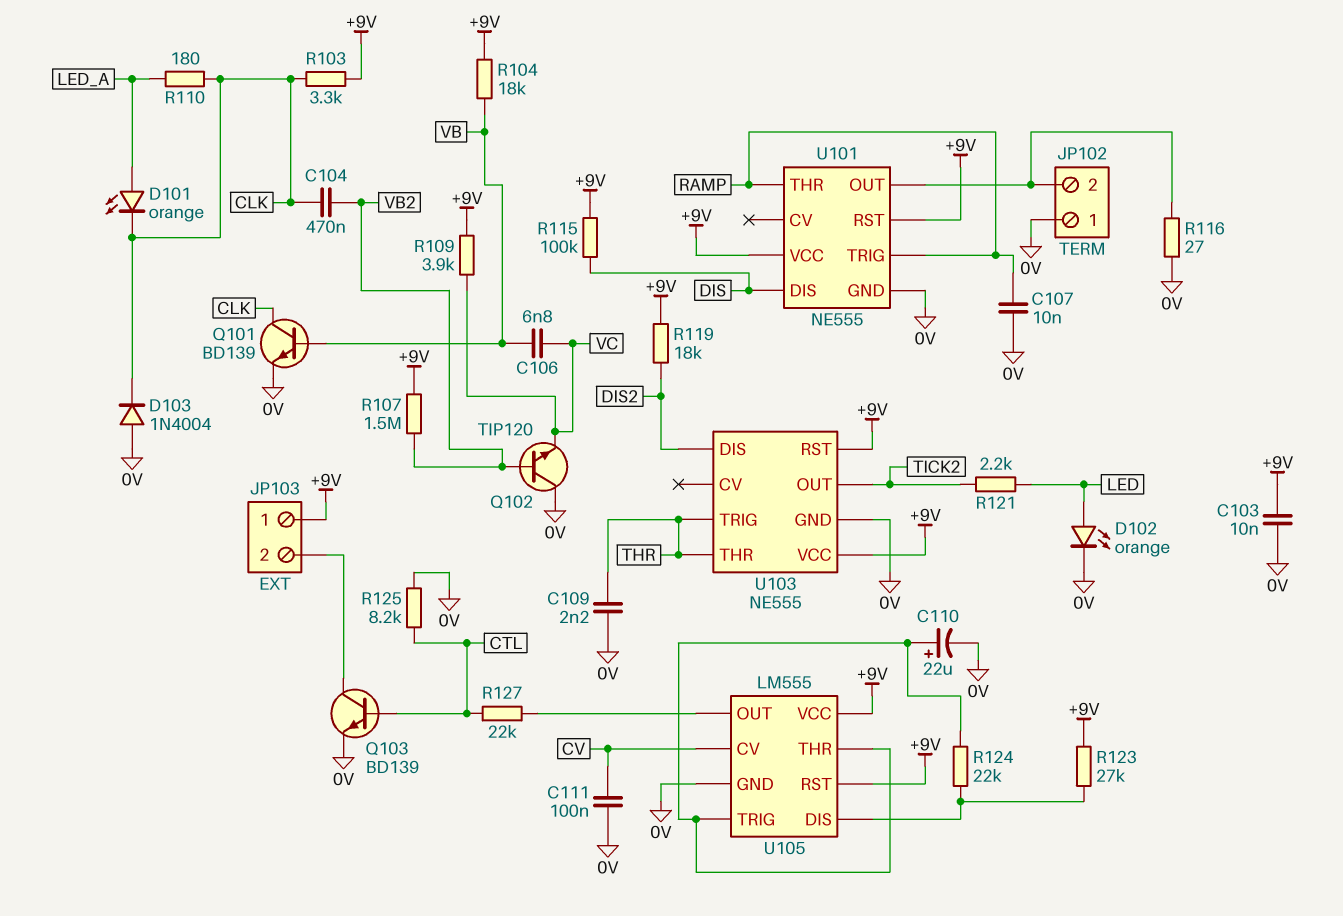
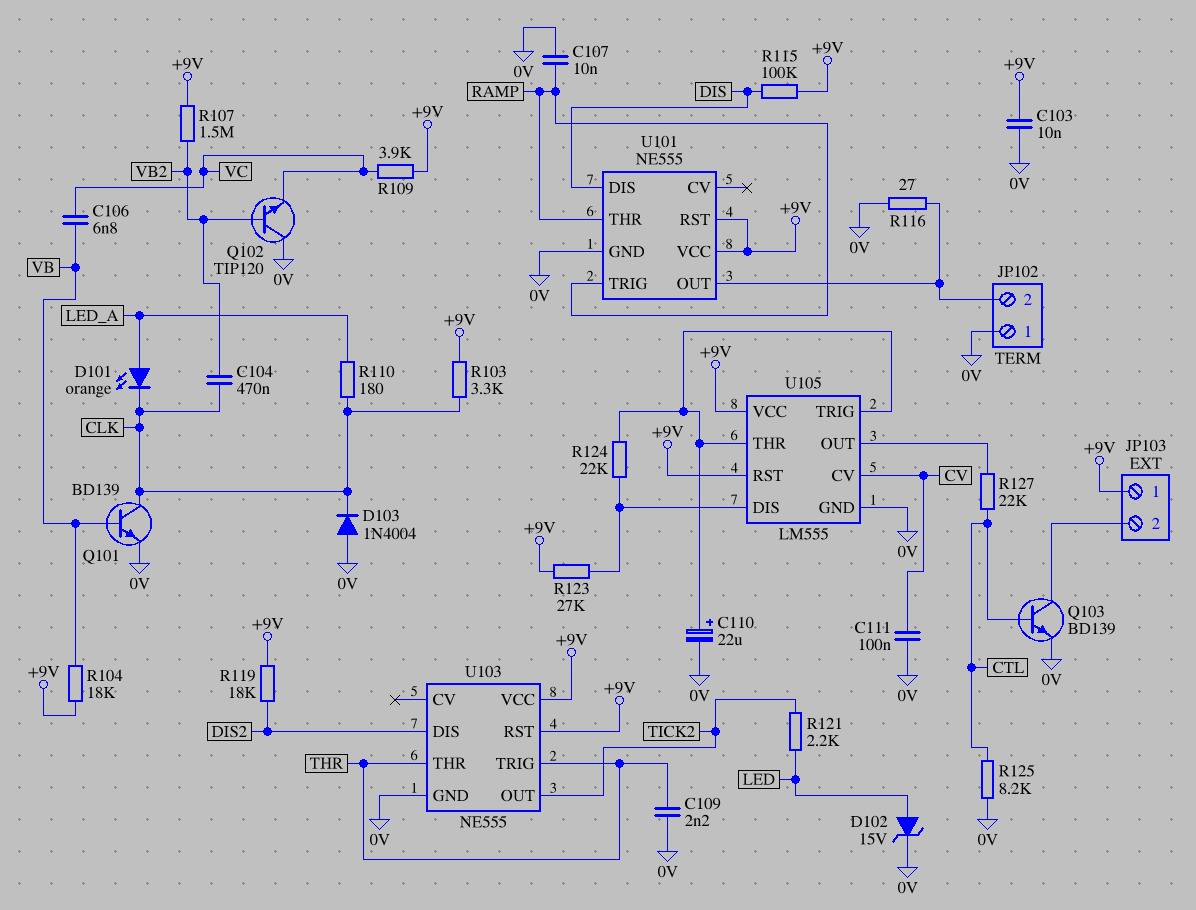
D102: LED orange (A LED, K 0V) -> zener 15V (A LED, K 0V)

